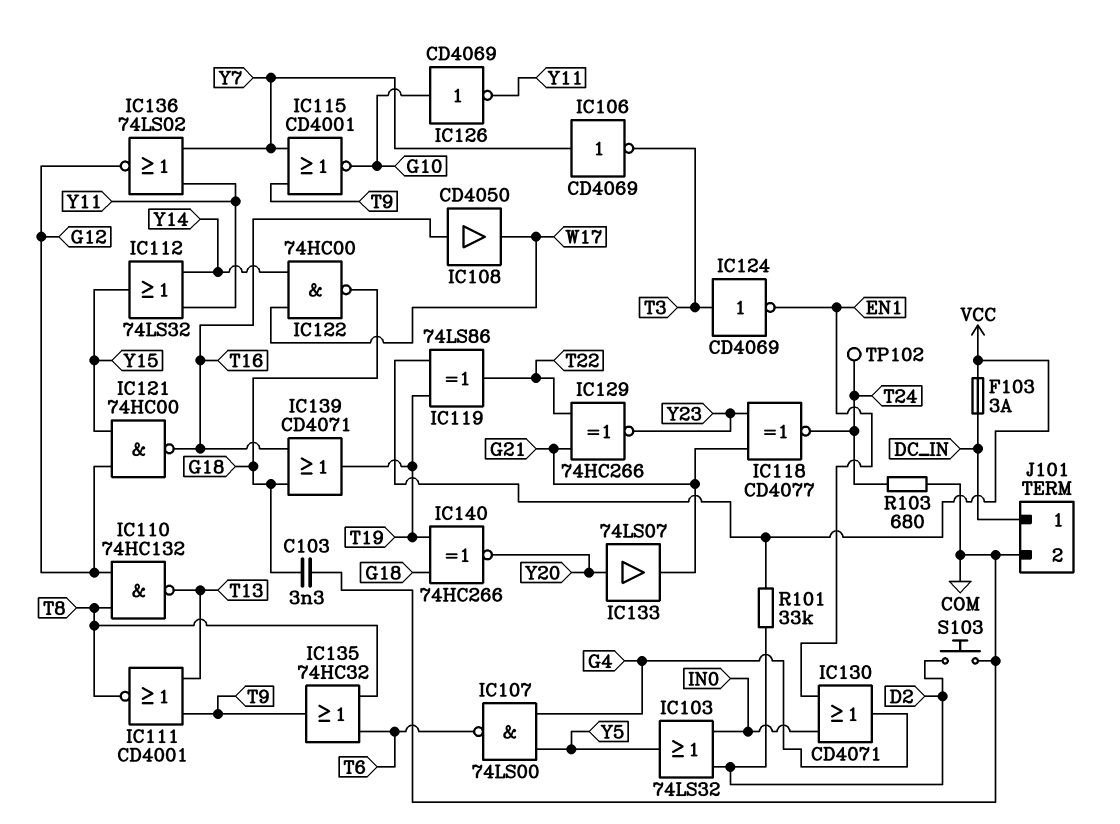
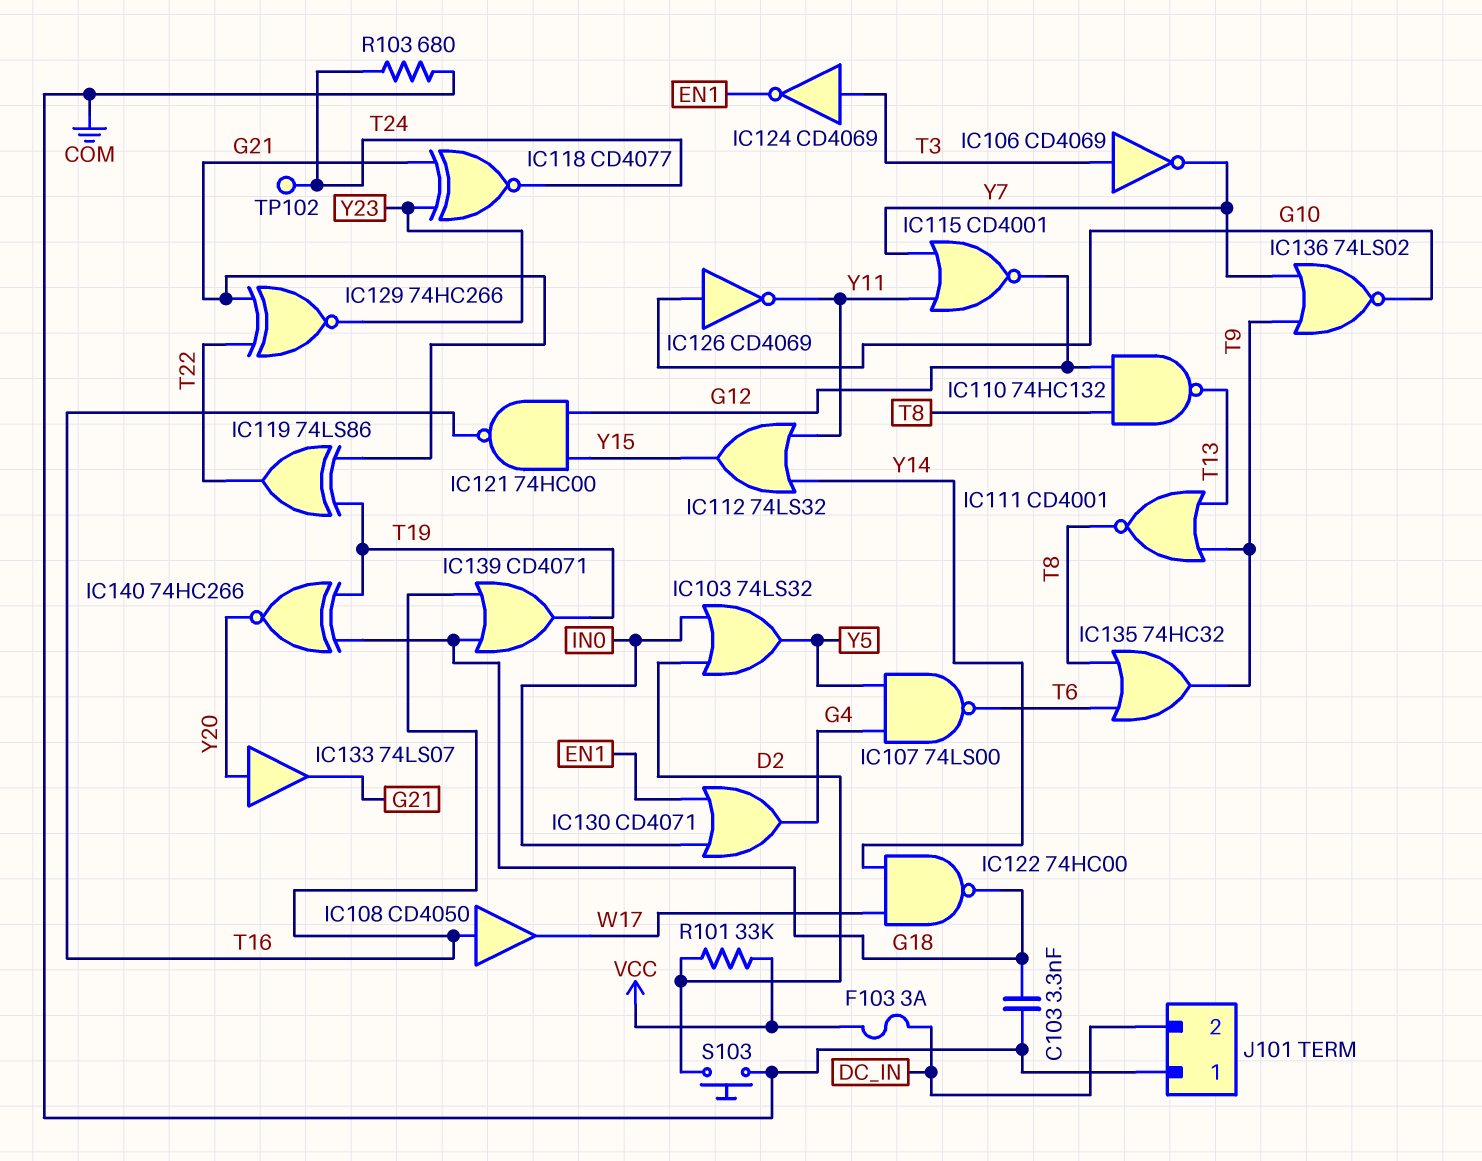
IC106: NOT CD4069 (in Y7, out T3) -> NOT CD4069 (in T3, out Y7)
IC115: NOR CD4001 (in T9, in Y7, out G10) -> NOR CD4001 (in Y7, in Y11, out G12)
IC119: XOR 74LS86 (in T19, in VCC, out T22) -> XOR 74LS86 (in G21, in T19, out T22)
IC136: NOR 74LS02 (in Y7, in Y11, out G12) -> NOR 74LS02 (in T9, in Y7, out G10)
J101 pin 1: DC_IN -> COM
J101 pin 2: COM -> DC_IN

